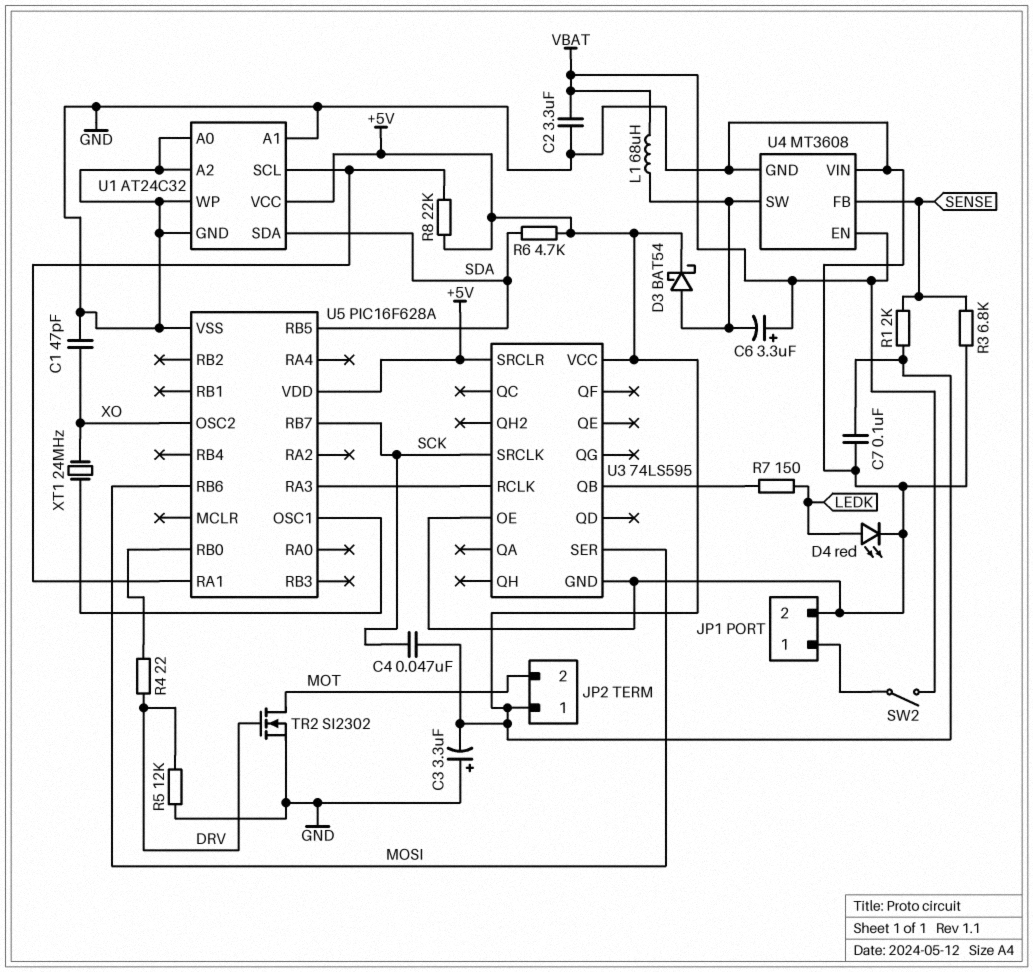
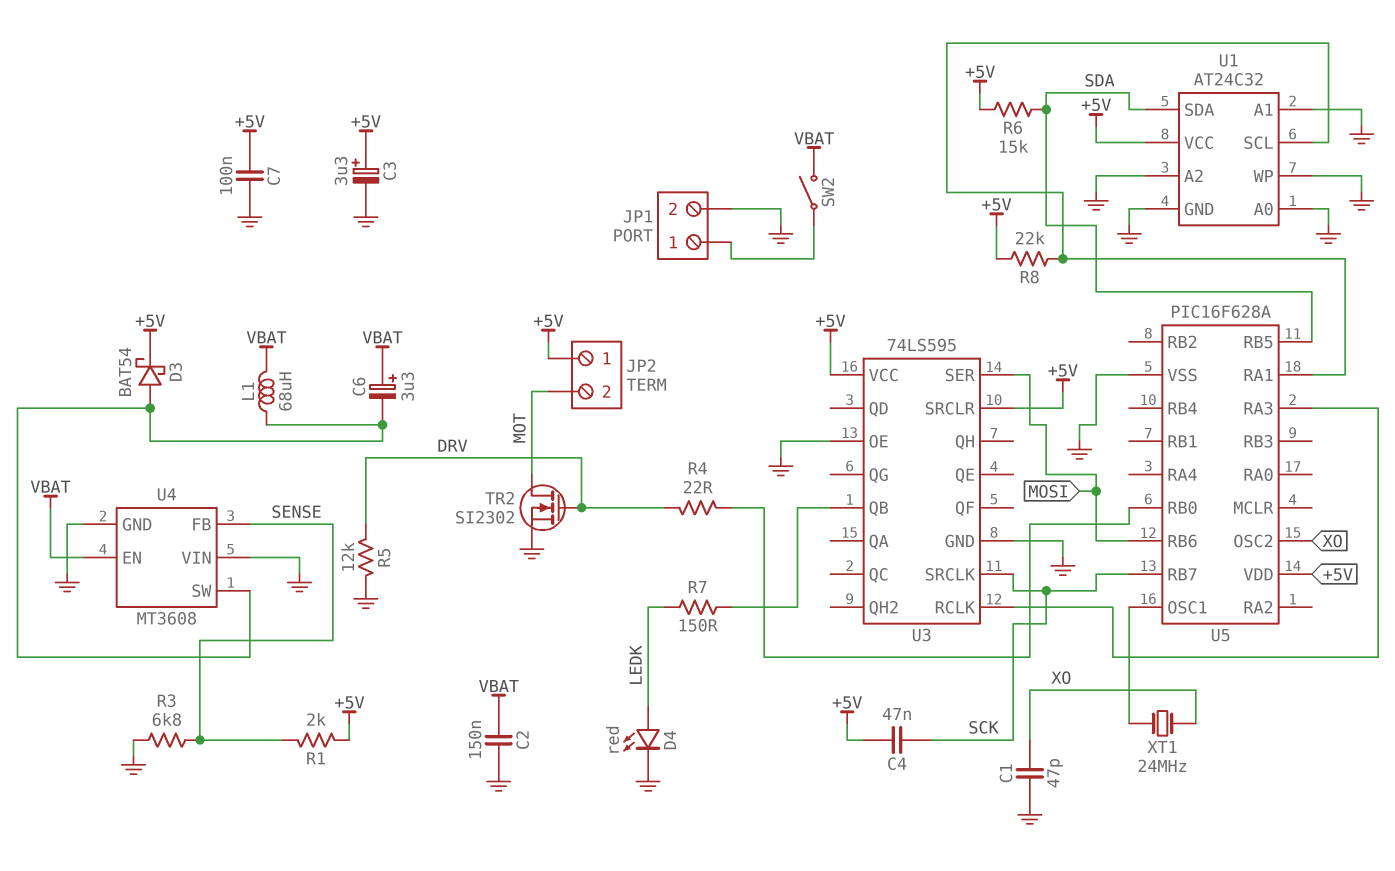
C2: 3.3uF (GND, VBAT) -> 150nF (GND, VBAT)
C3: 3.3uF (plus GND, minus +5V) -> 3.3uF (plus +5V, minus GND)
R6: 4.7k (+5V, SDA) -> 15k (+5V, SDA)

